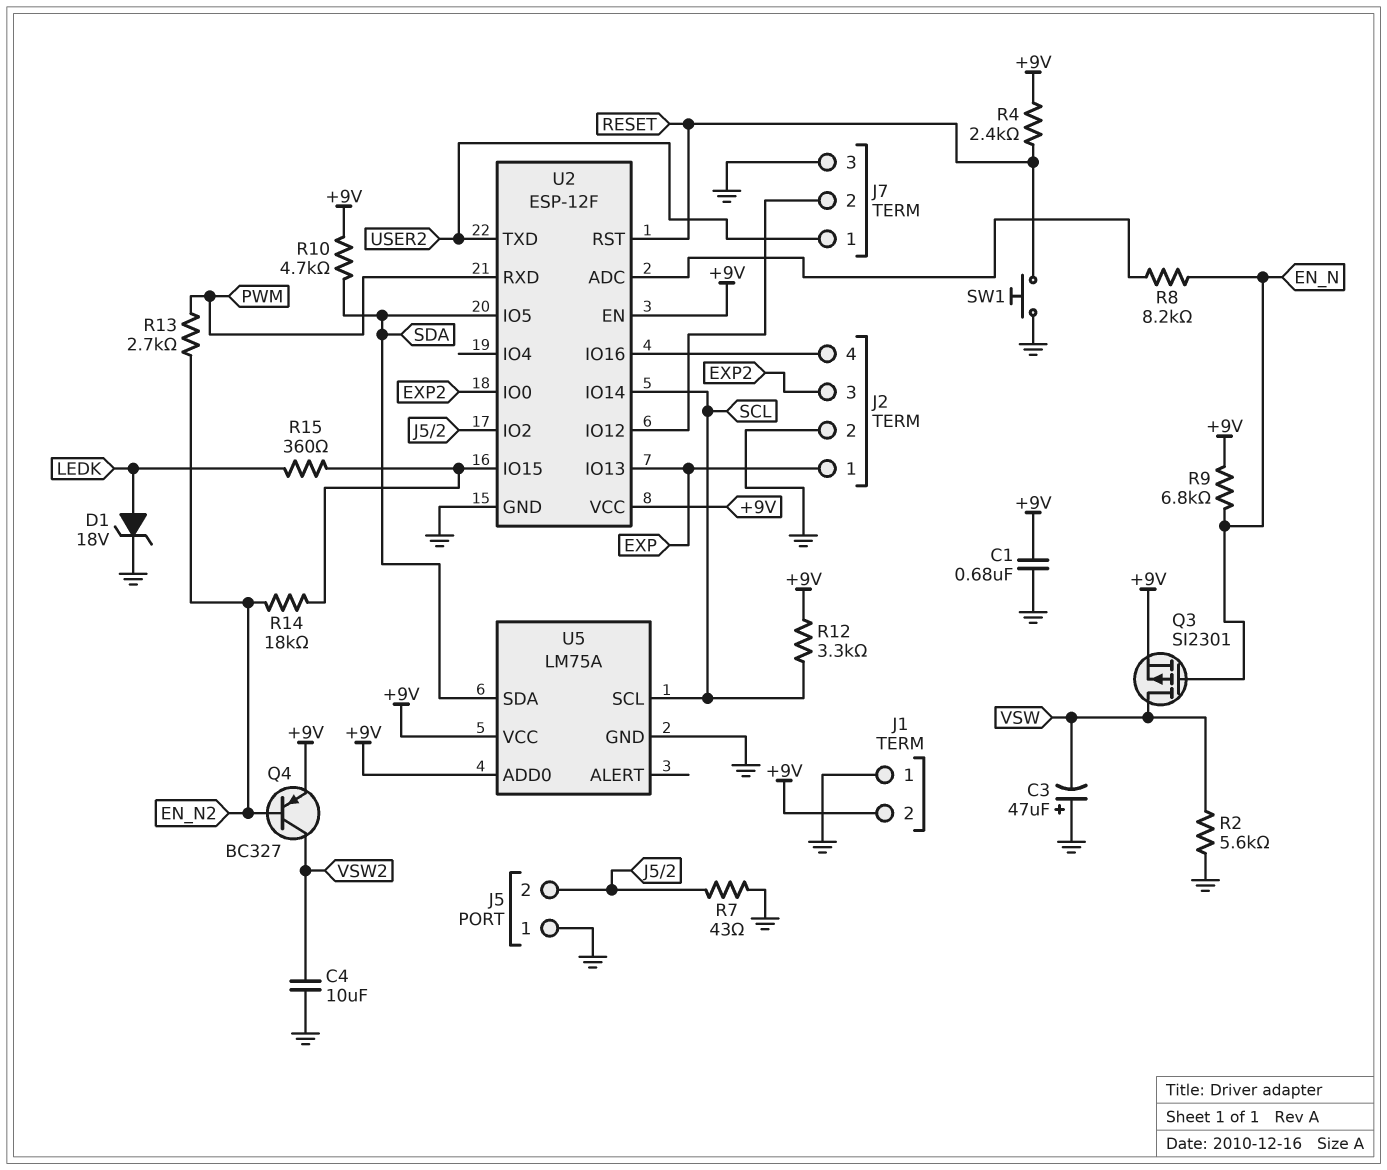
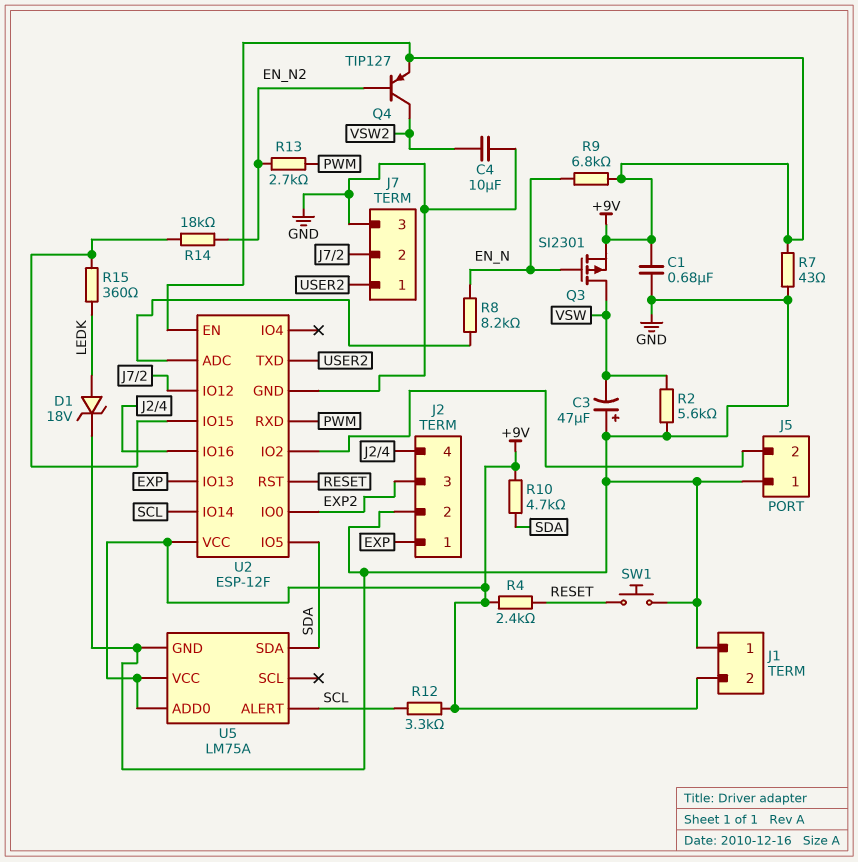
Q4: PNP BC327 (B EN_N2, C VSW2, E +9V) -> PNP TIP127 (B EN_N2, C VSW2, E +9V)
R7: 43 (GND, J5/2) -> 43 (+9V, GND)
U5 pin ALERT: none -> SCL
U5 pin SCL: SCL -> none

